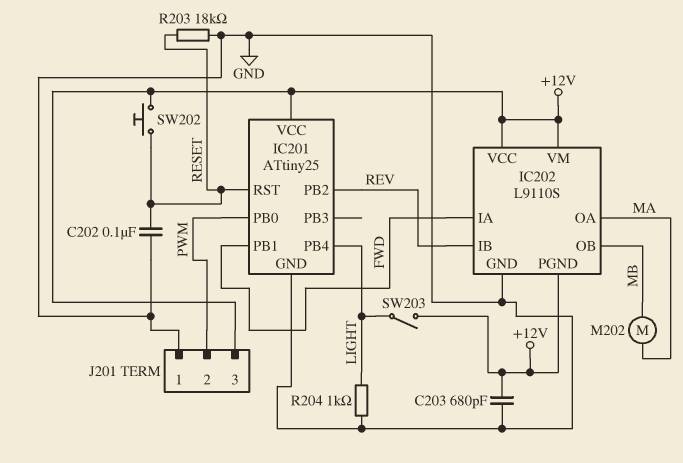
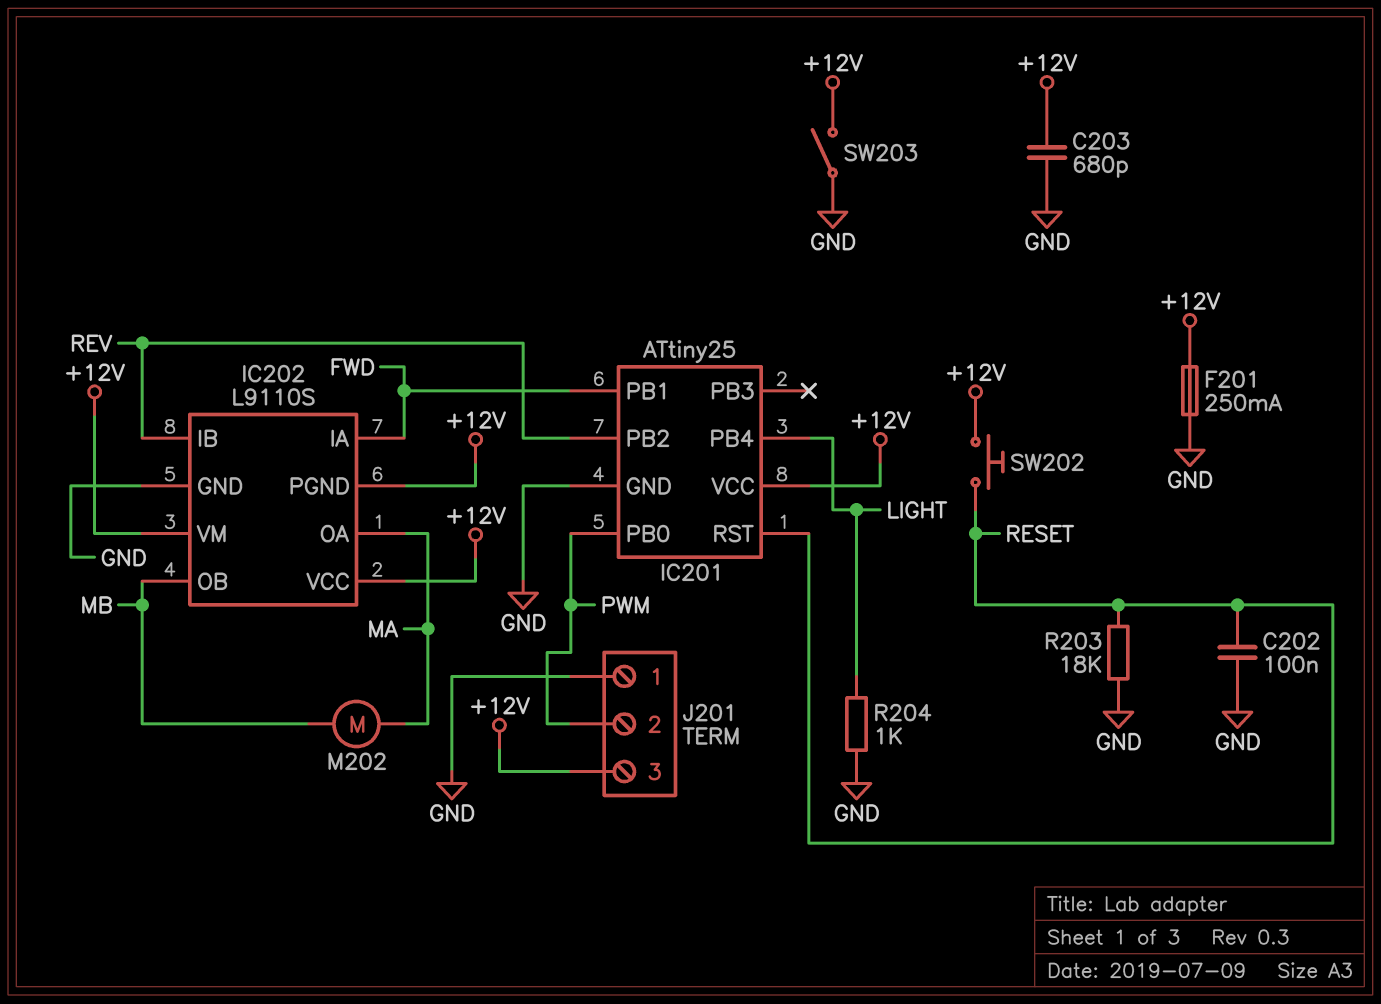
F201: none -> 250mA (+12V, GND)
SW203: switch (+12V, LIGHT) -> switch (+12V, GND)

